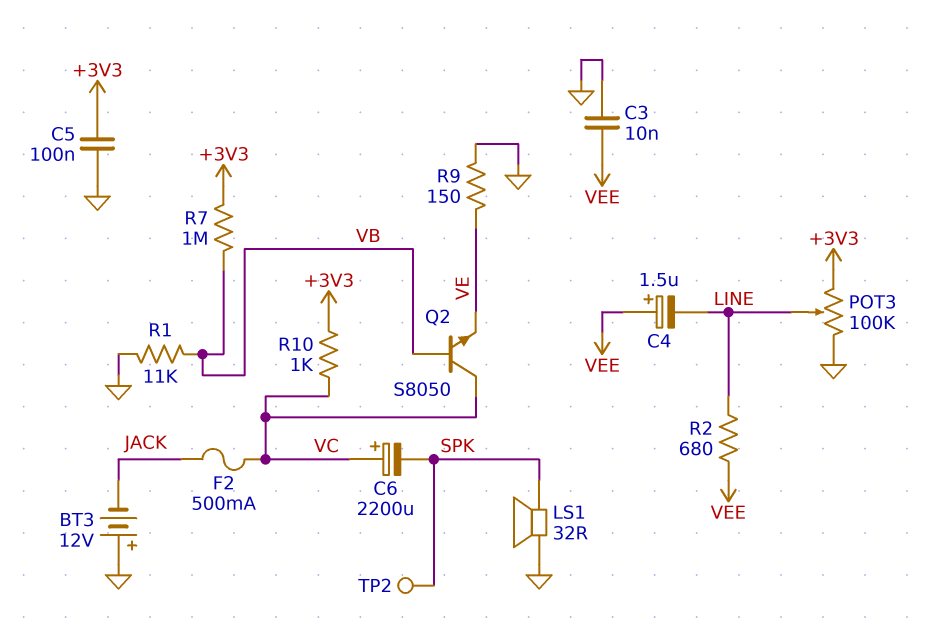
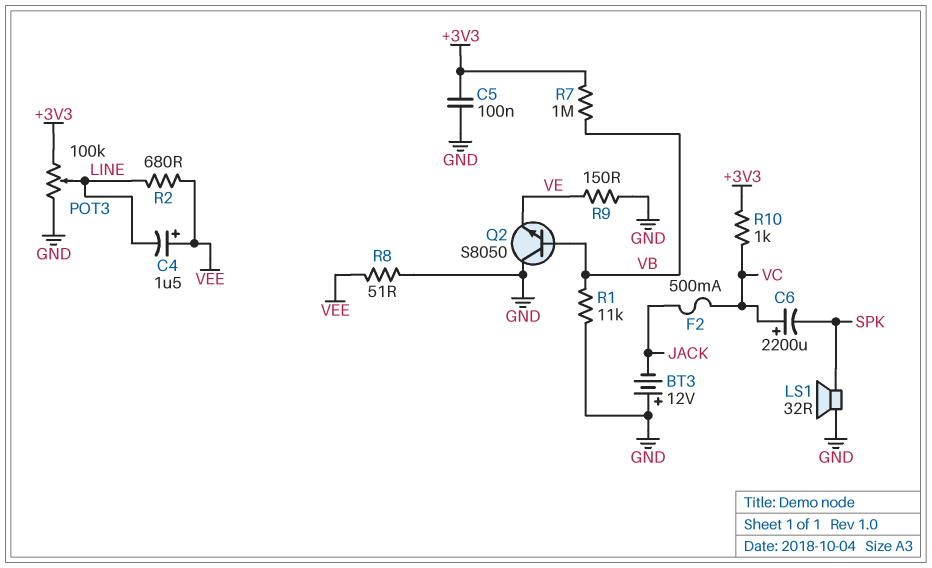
C3: 10nF (GND, VEE) -> none
Q2: NPN S8050 (B VB, C VC, E VE) -> NPN S8050 (B VB, C GND, E VE)
R8: none -> 51 (GND, VEE)
TP2: test point (SPK) -> none

